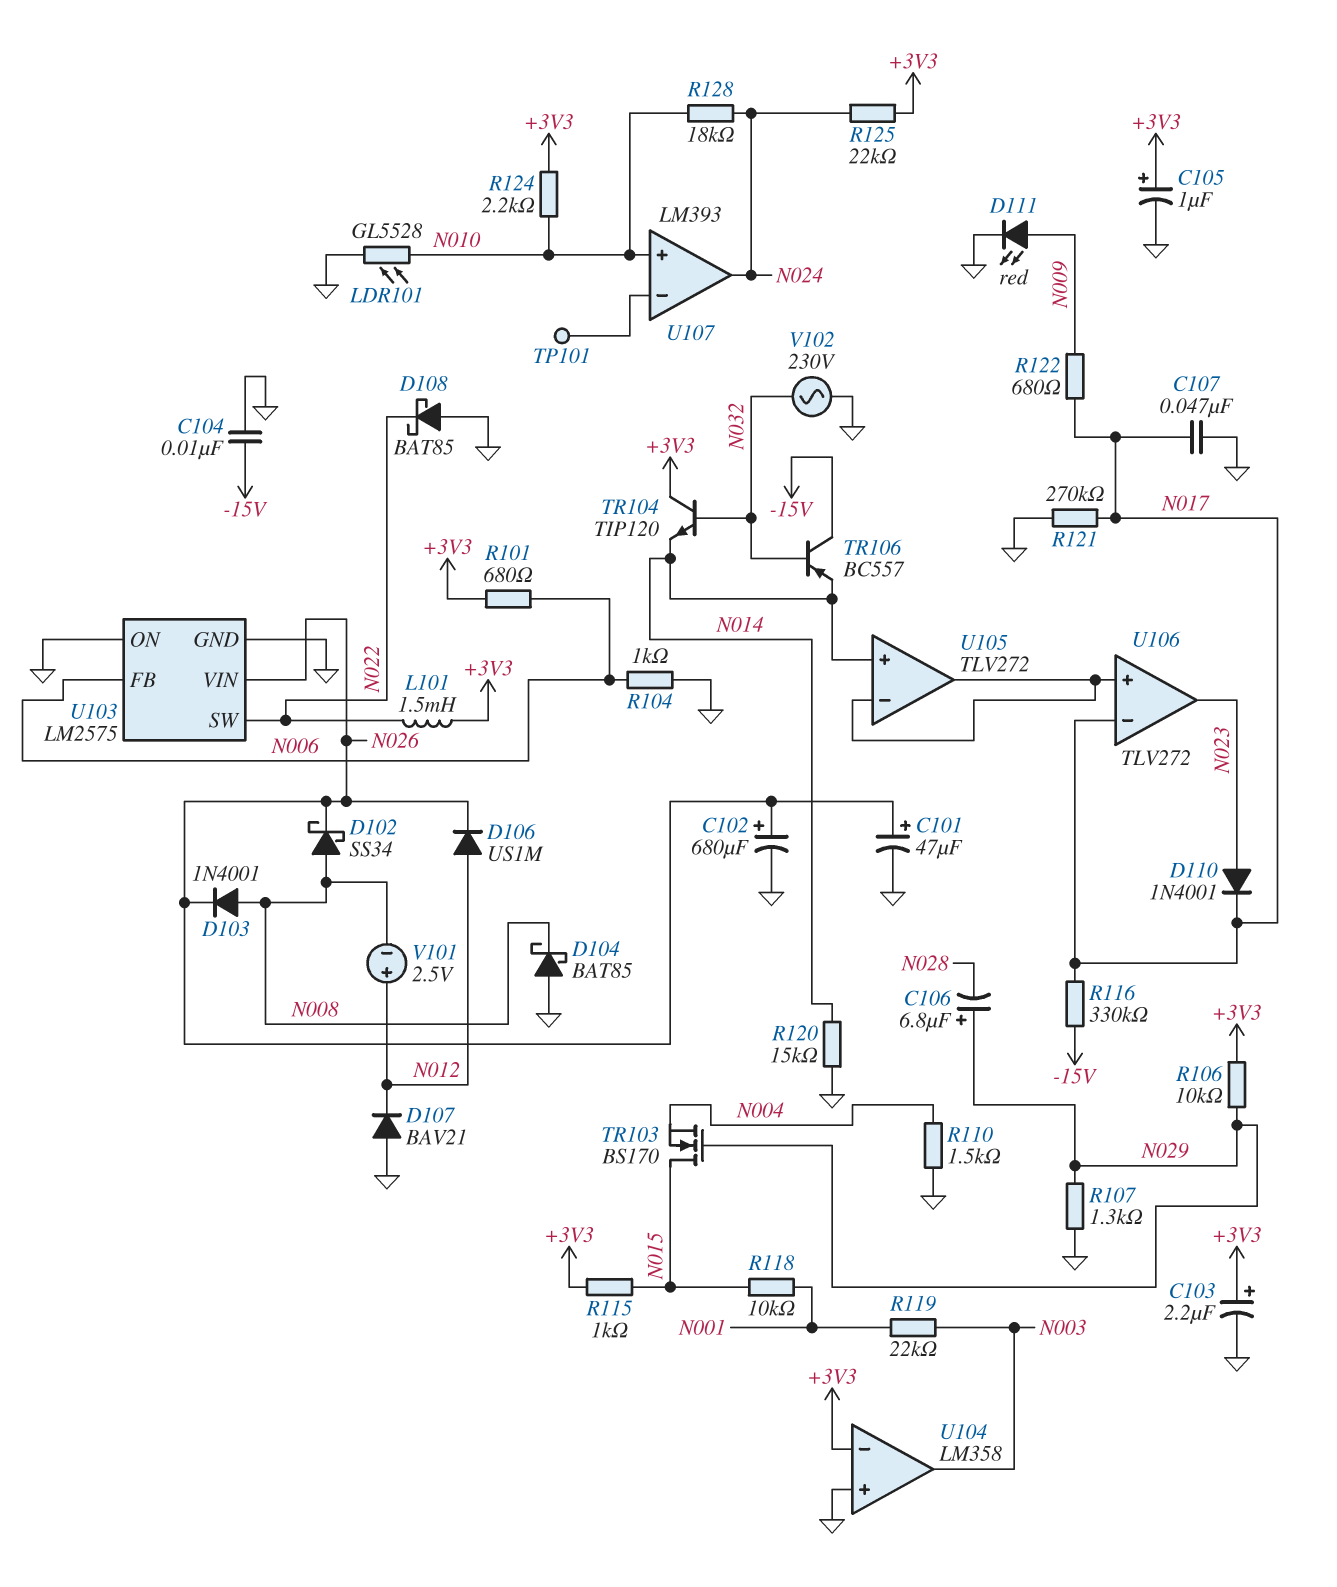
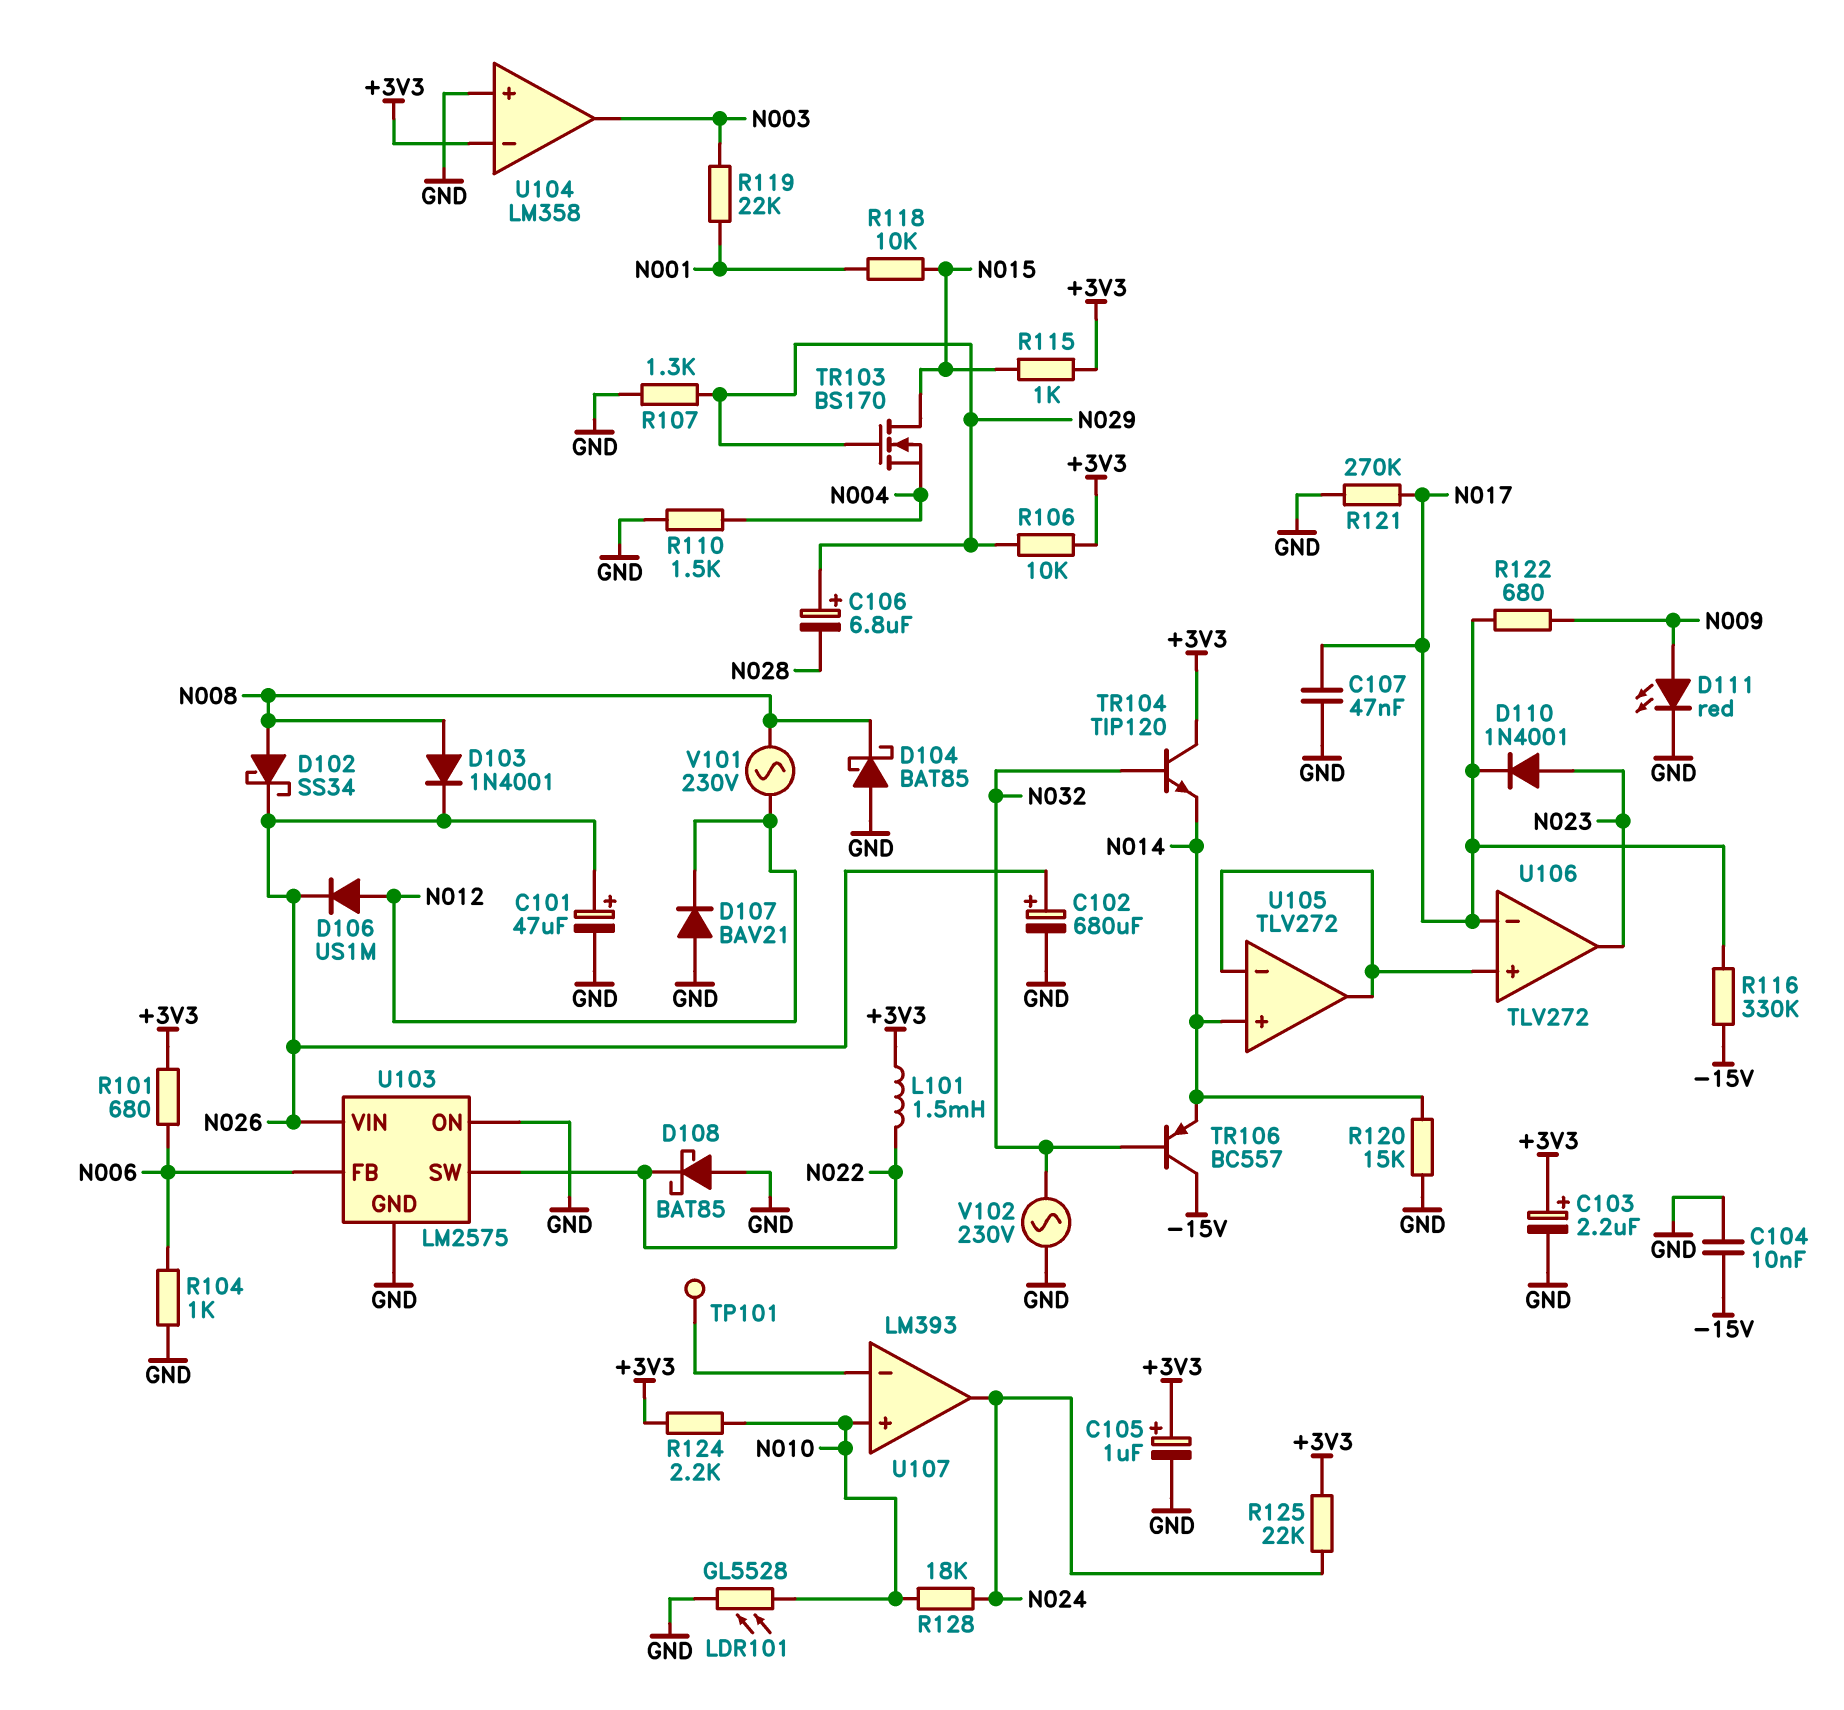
V101: 2.5V (plus N012, minus N008) -> AC 230V (N008, N012)

